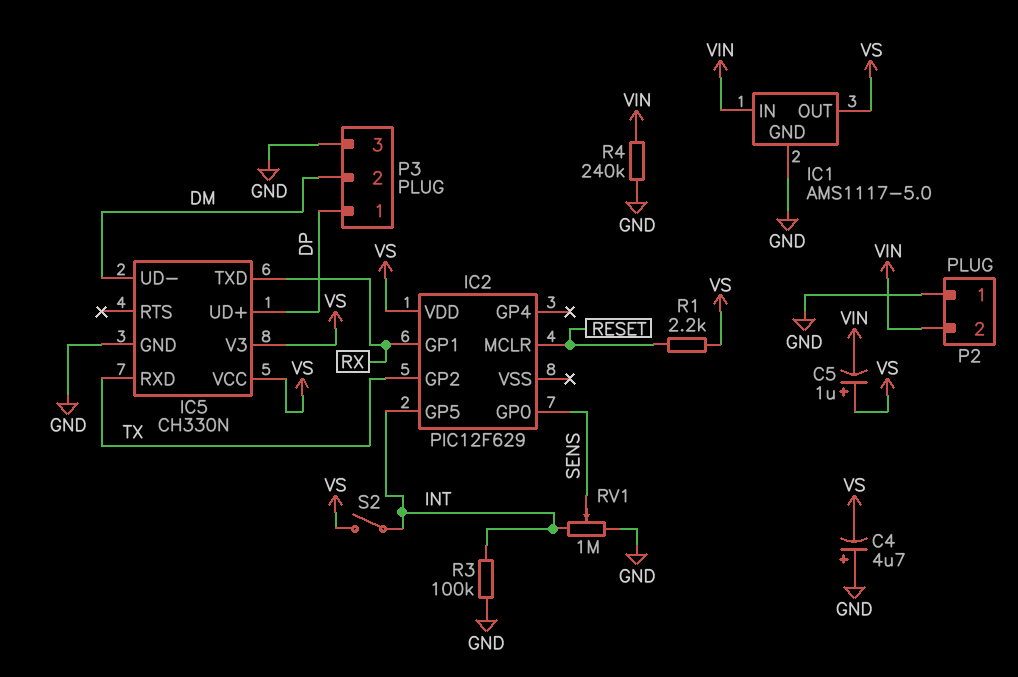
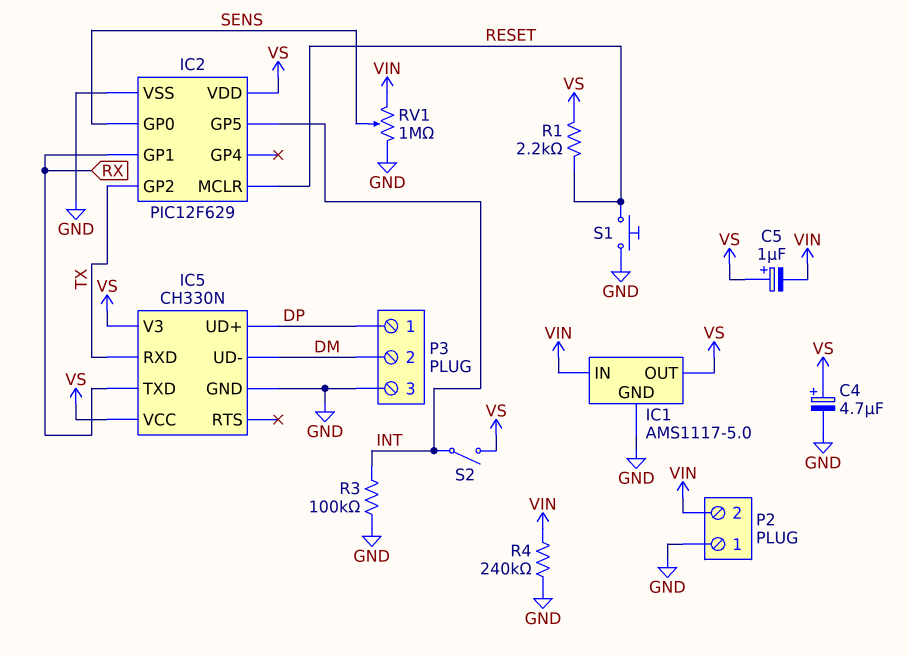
C4: 4.7uF (plus GND, minus VS) -> 4.7uF (plus VS, minus GND)
IC2 pin VSS: none -> GND
RV1: 1M (GND, INT, wiper SENS) -> 1M (GND, VIN, wiper SENS)
S1: none -> button (GND, RESET)

